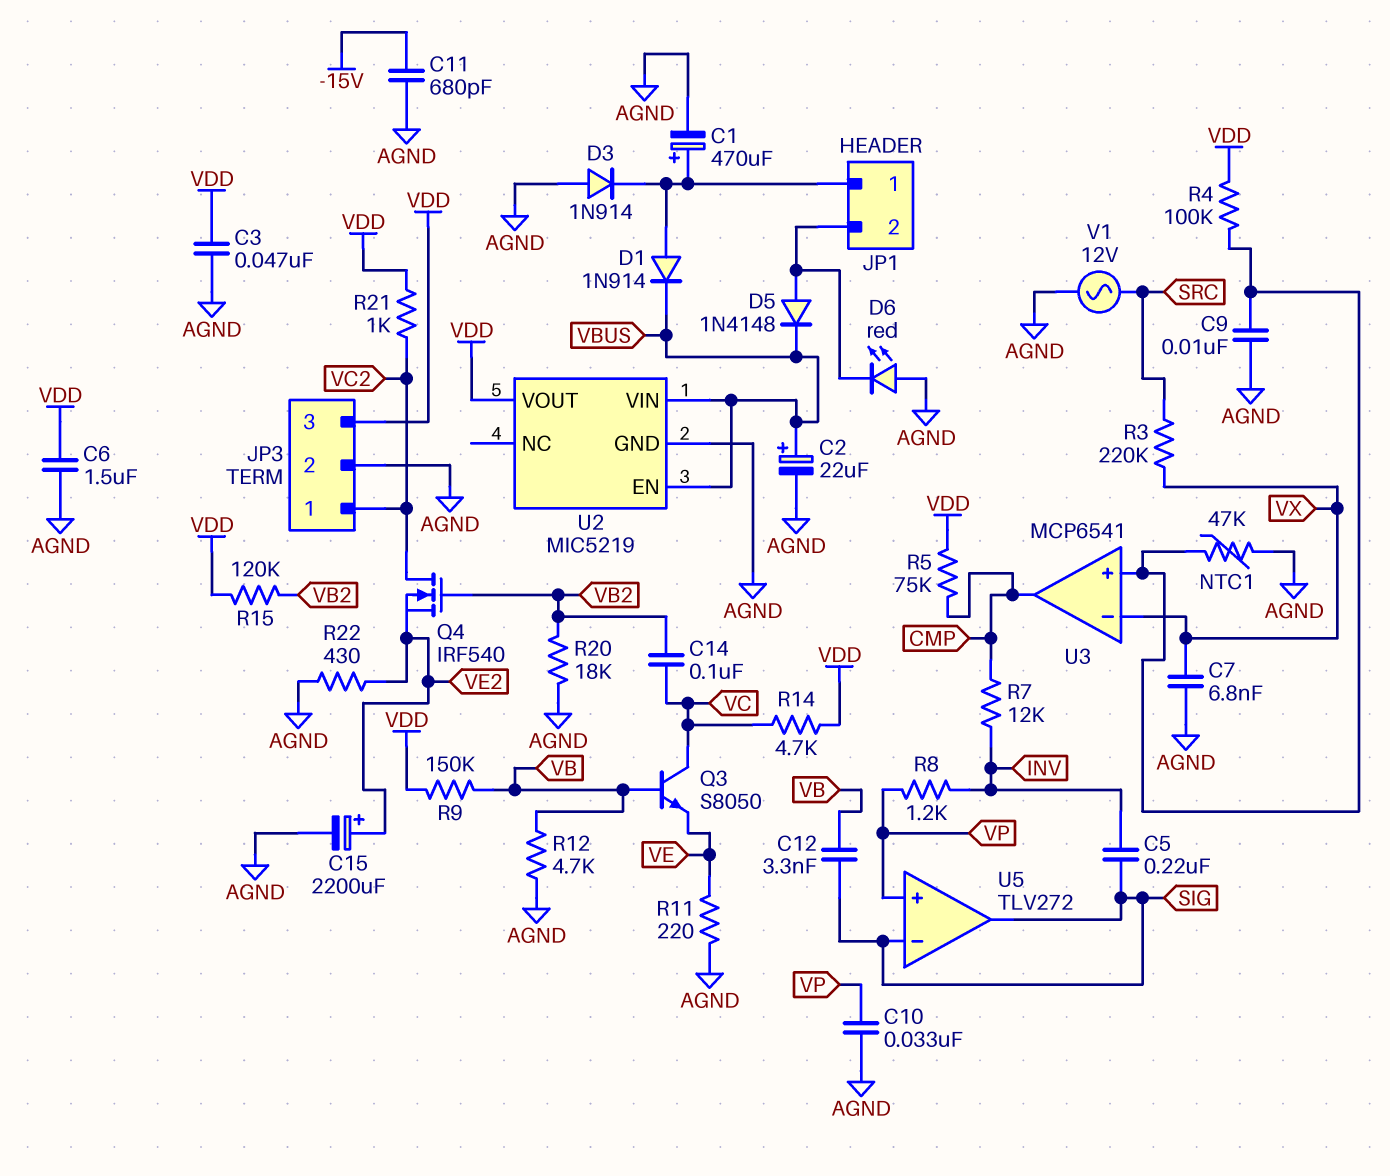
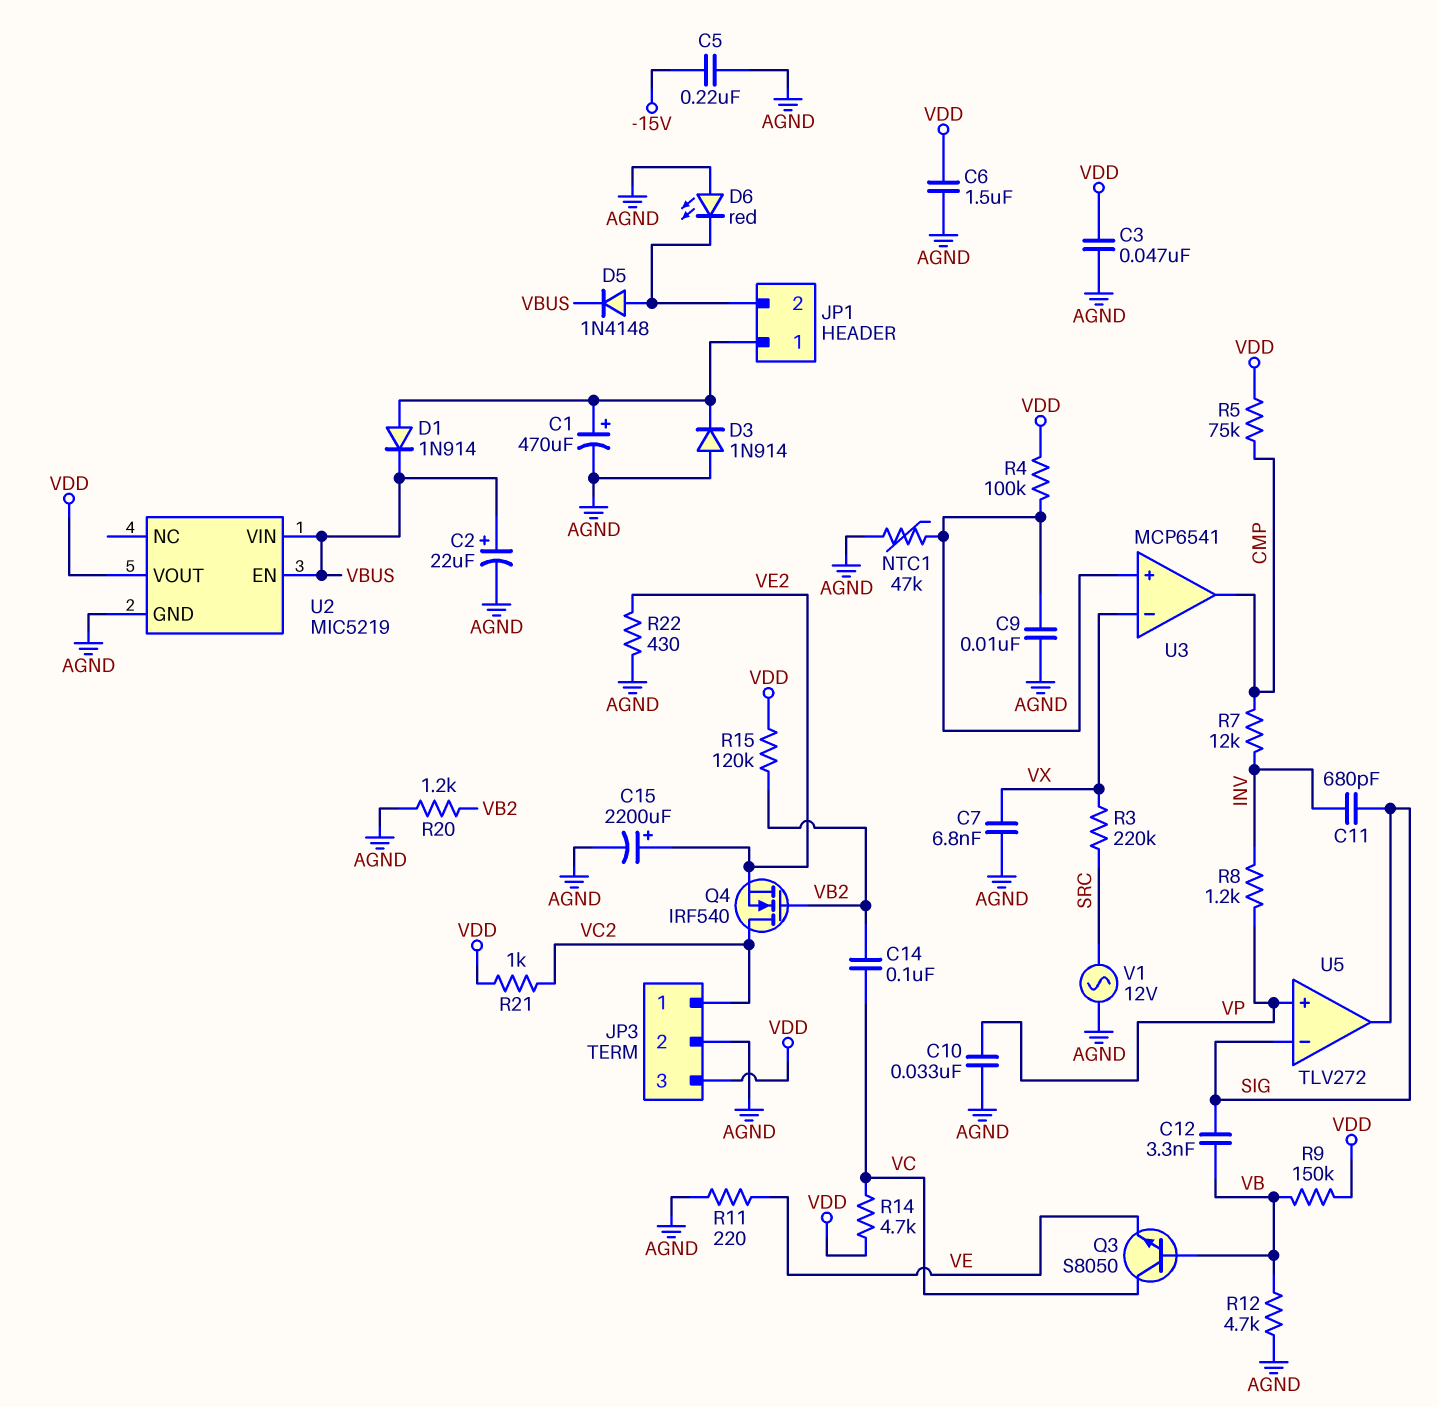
C5: 220nF (INV, SIG) -> 220nF (-15V, AGND)
C11: 680pF (-15V, AGND) -> 680pF (INV, SIG)
R20: 18k (AGND, VB2) -> 1.2k (AGND, VB2)

